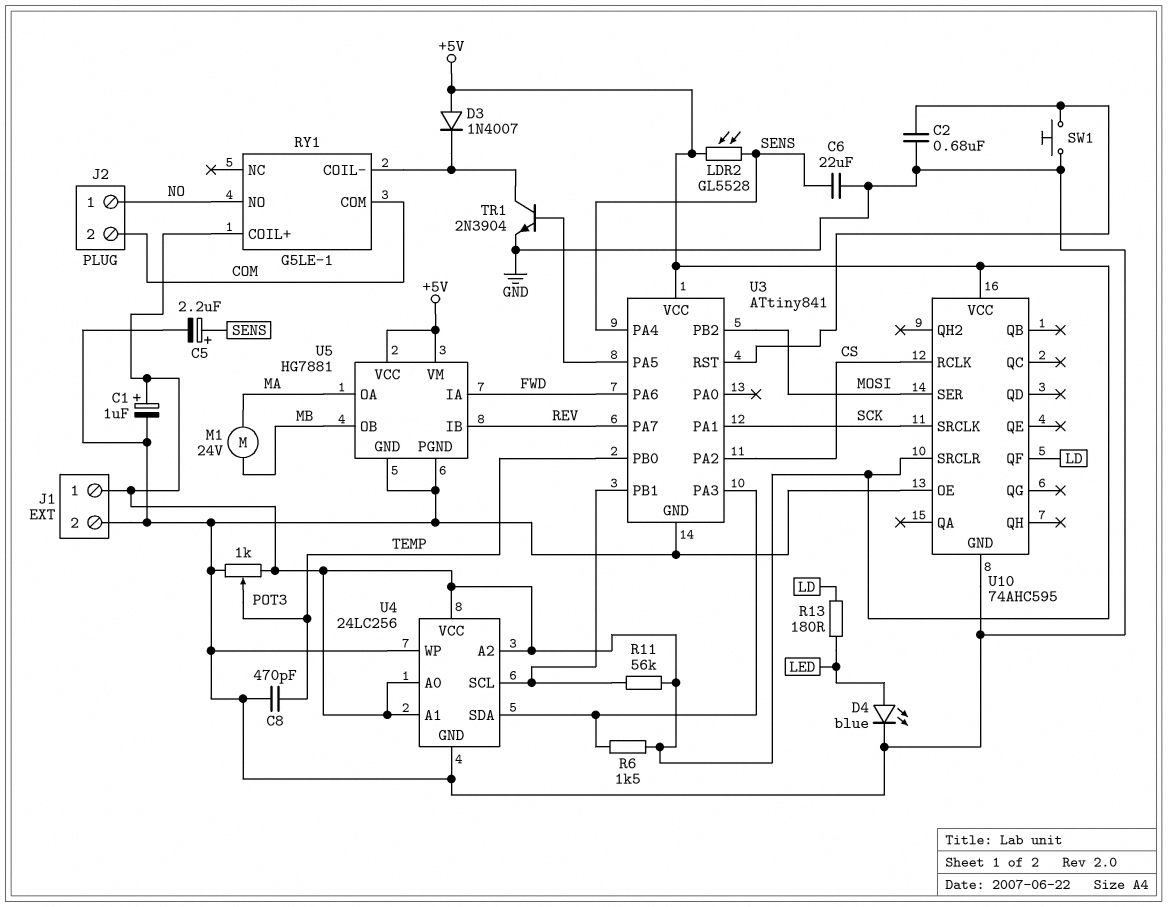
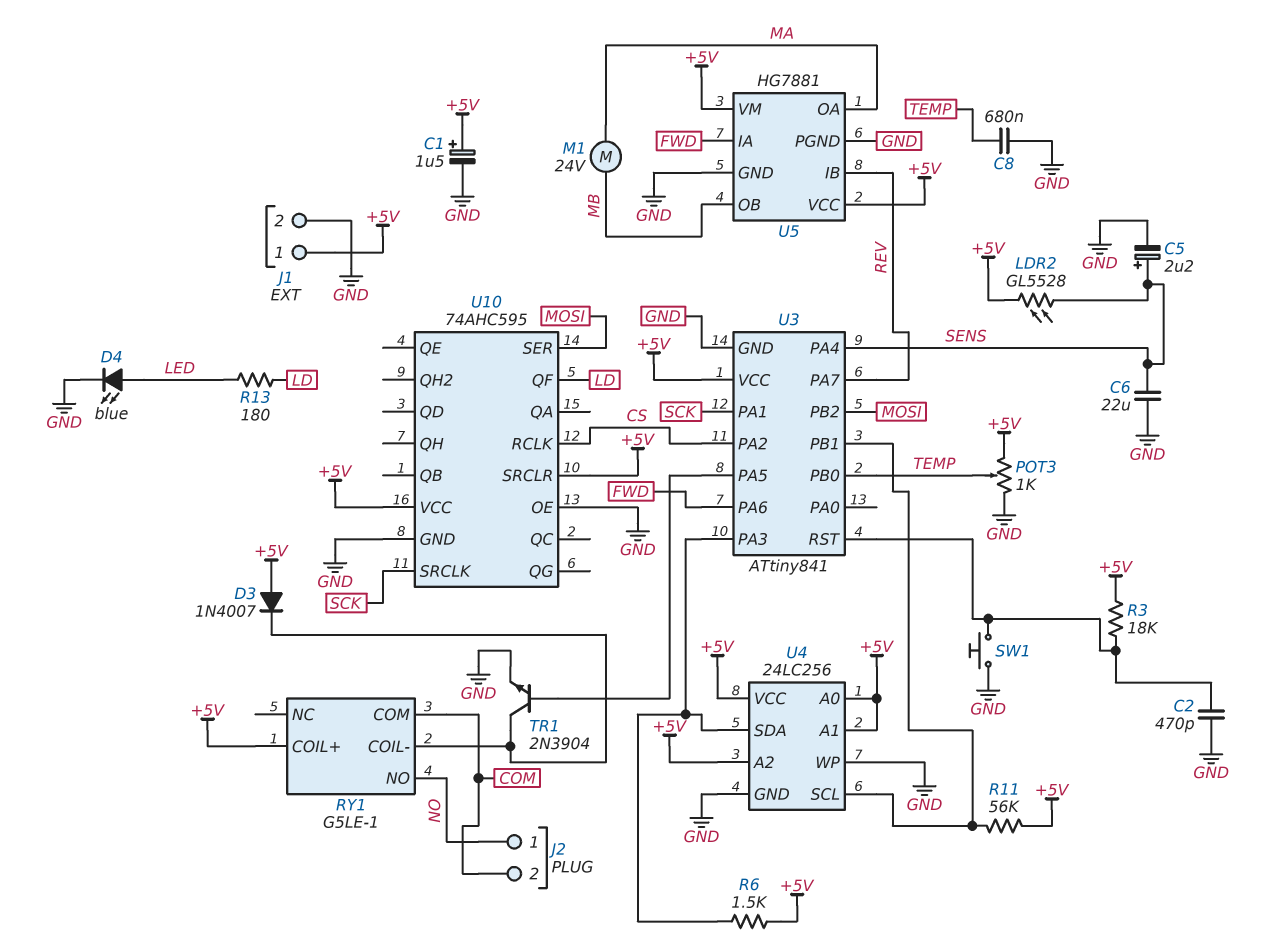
C1: 1uF (plus +5V, minus GND) -> 1.5uF (plus +5V, minus GND)
C2: 680nF (GND, U3/RST) -> 470pF (GND, U3/RST)
C8: 470pF (GND, TEMP) -> 680nF (GND, TEMP)
R3: none -> 18k (+5V, U3/RST)

